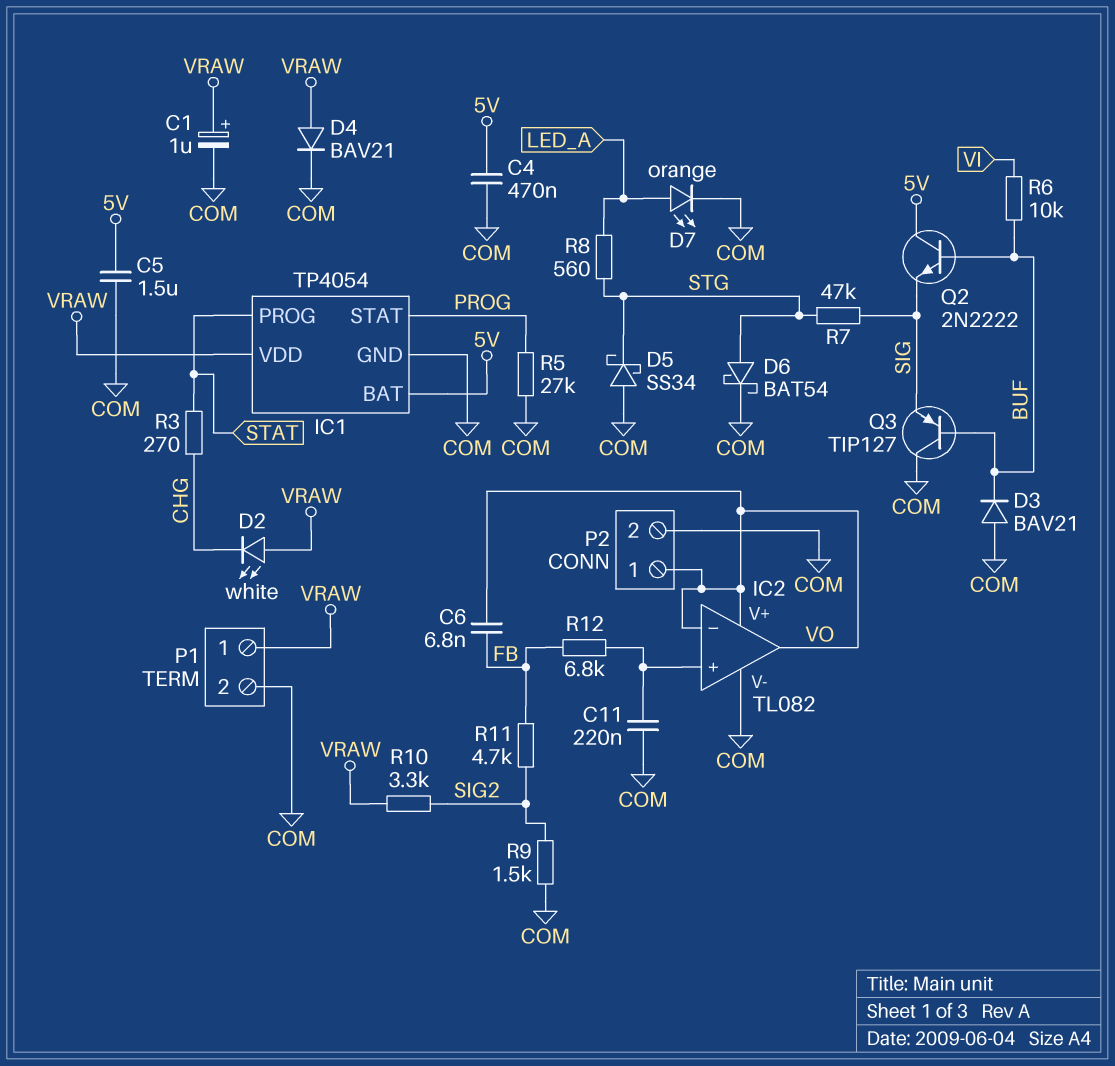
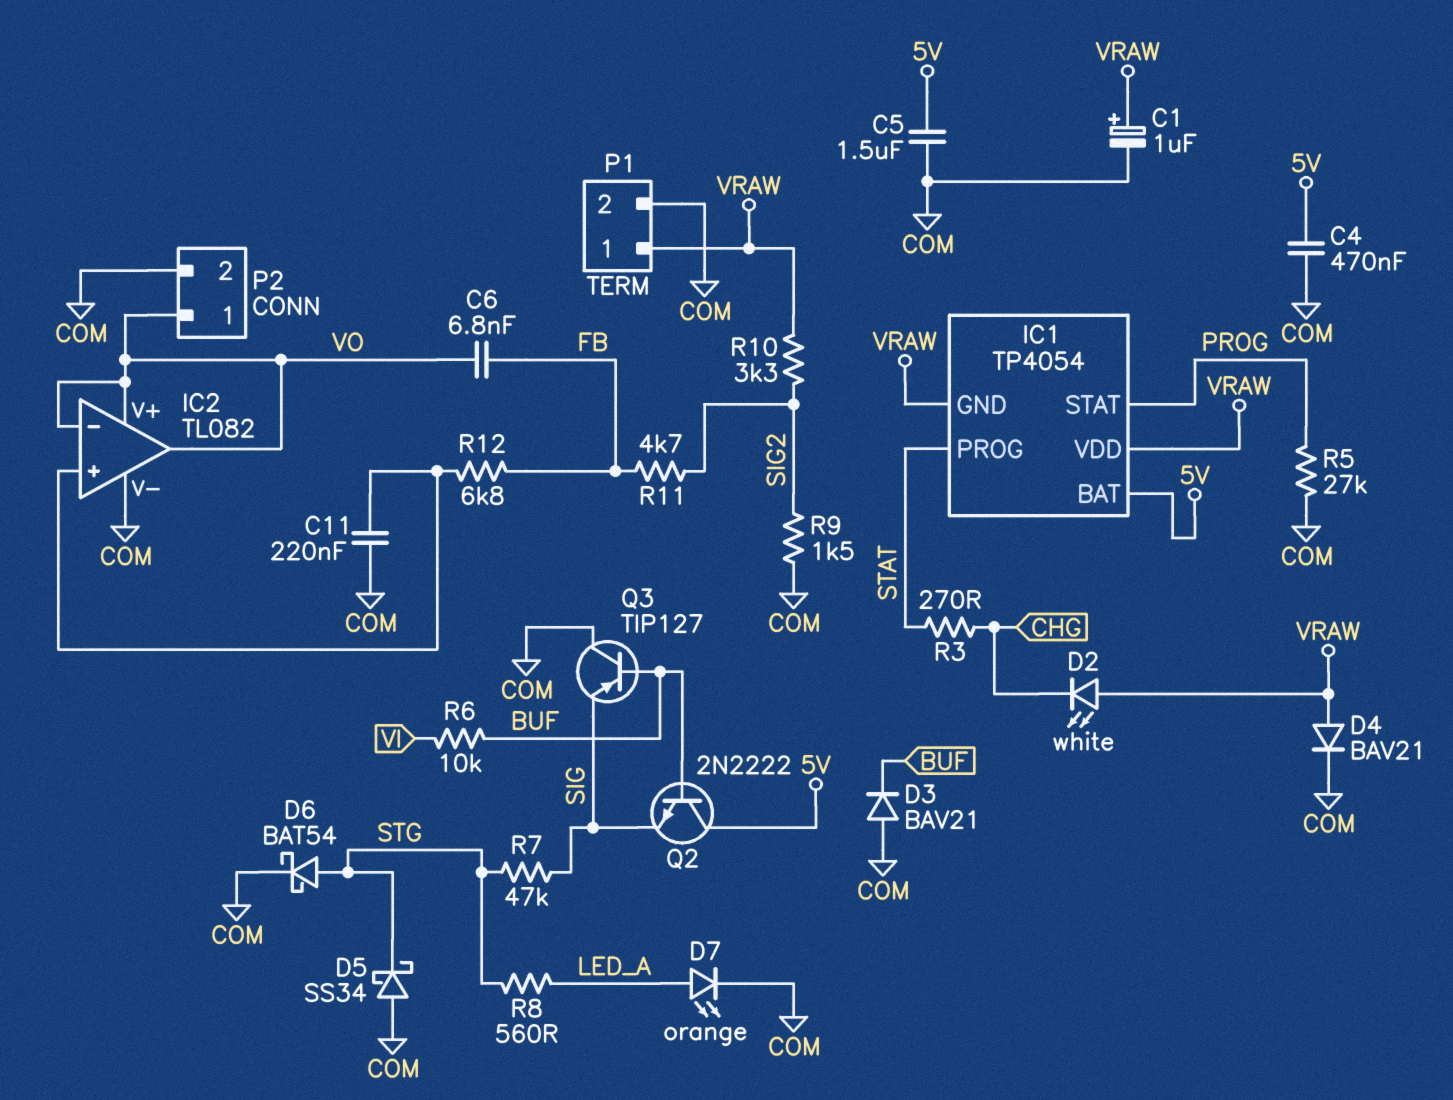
IC1 pin GND: COM -> VRAW

